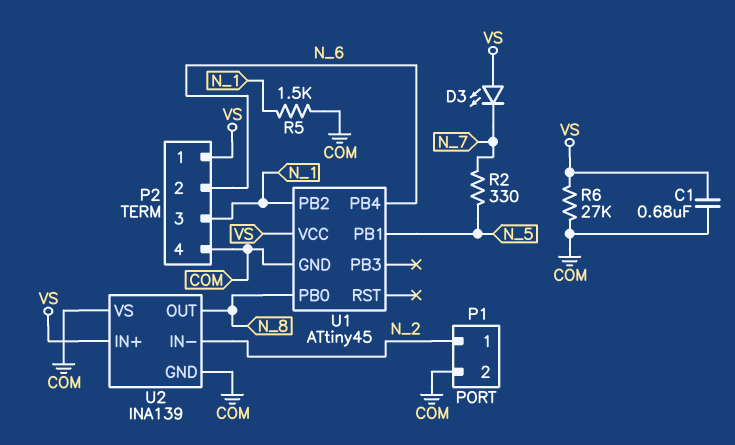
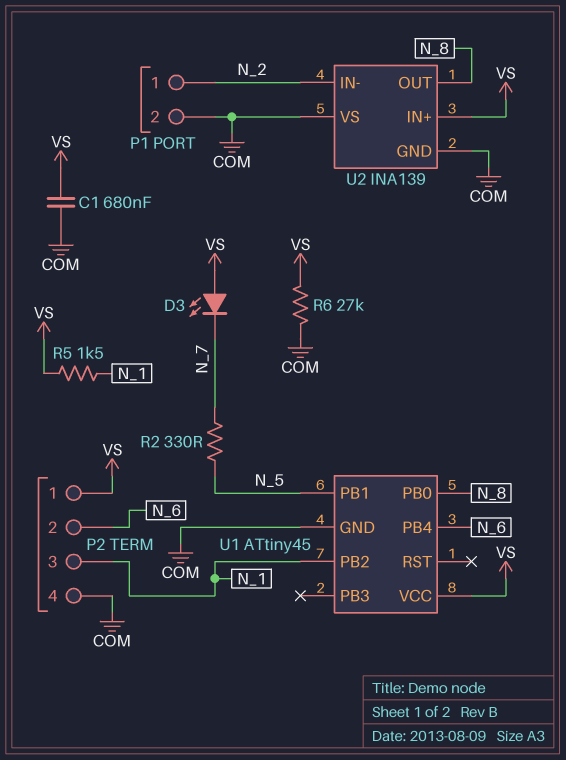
R5: 1.5k (COM, N_1) -> 1.5k (N_1, VS)

